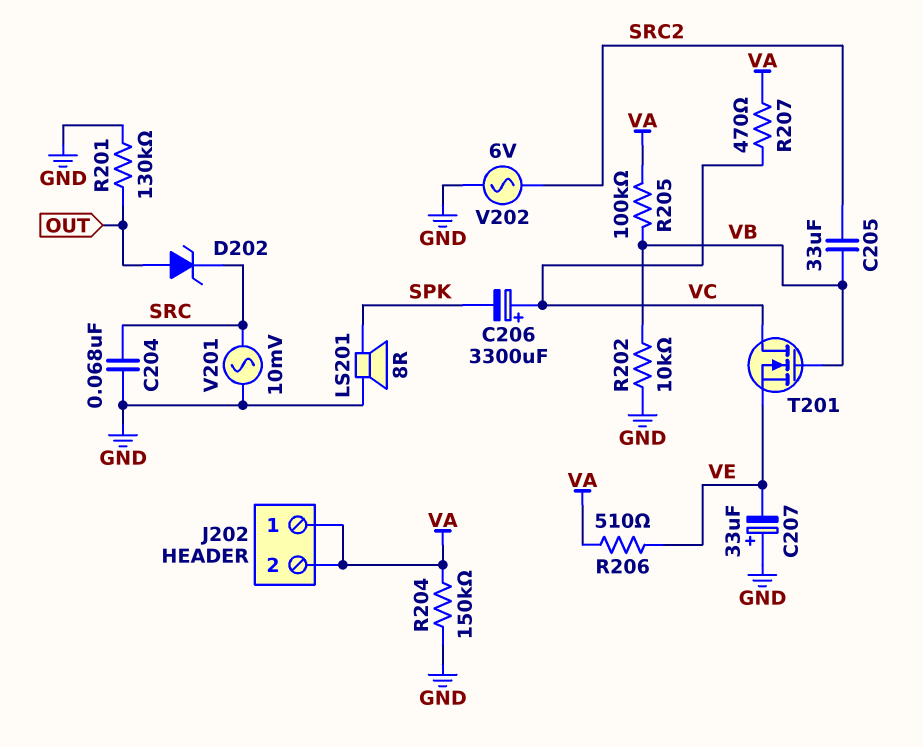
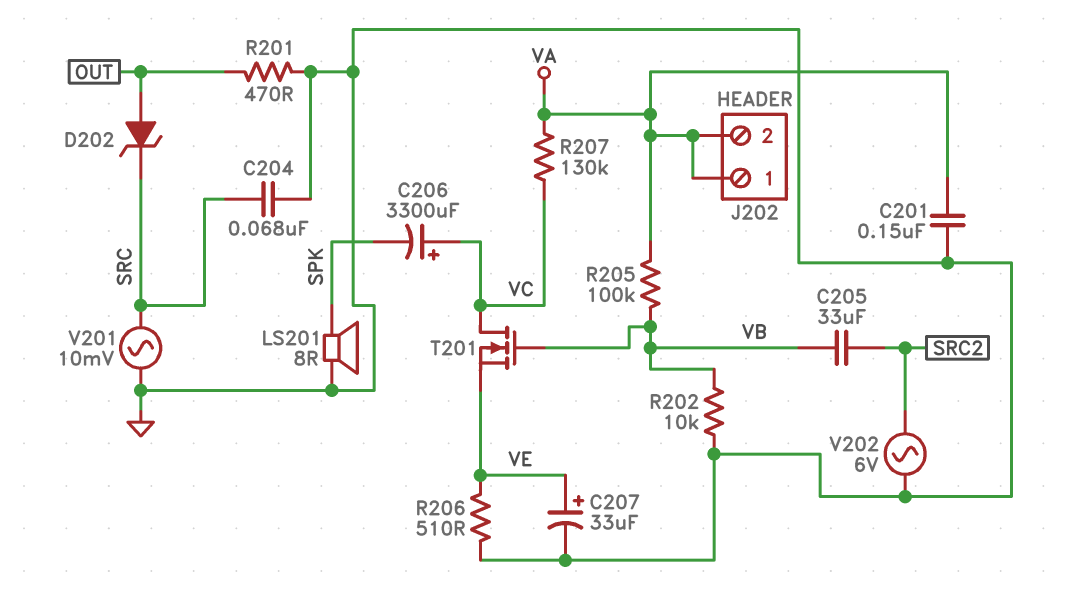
C201: none -> 150nF (GND, VA)
C207: 33uF (plus GND, minus VE) -> 33uF (plus VE, minus GND)
R201: 130k (GND, OUT) -> 470 (GND, OUT)
R204: 150k (GND, VA) -> none
R206: 510 (VA, VE) -> 510 (GND, VE)
R207: 470 (VA, VC) -> 130k (VA, VC)

